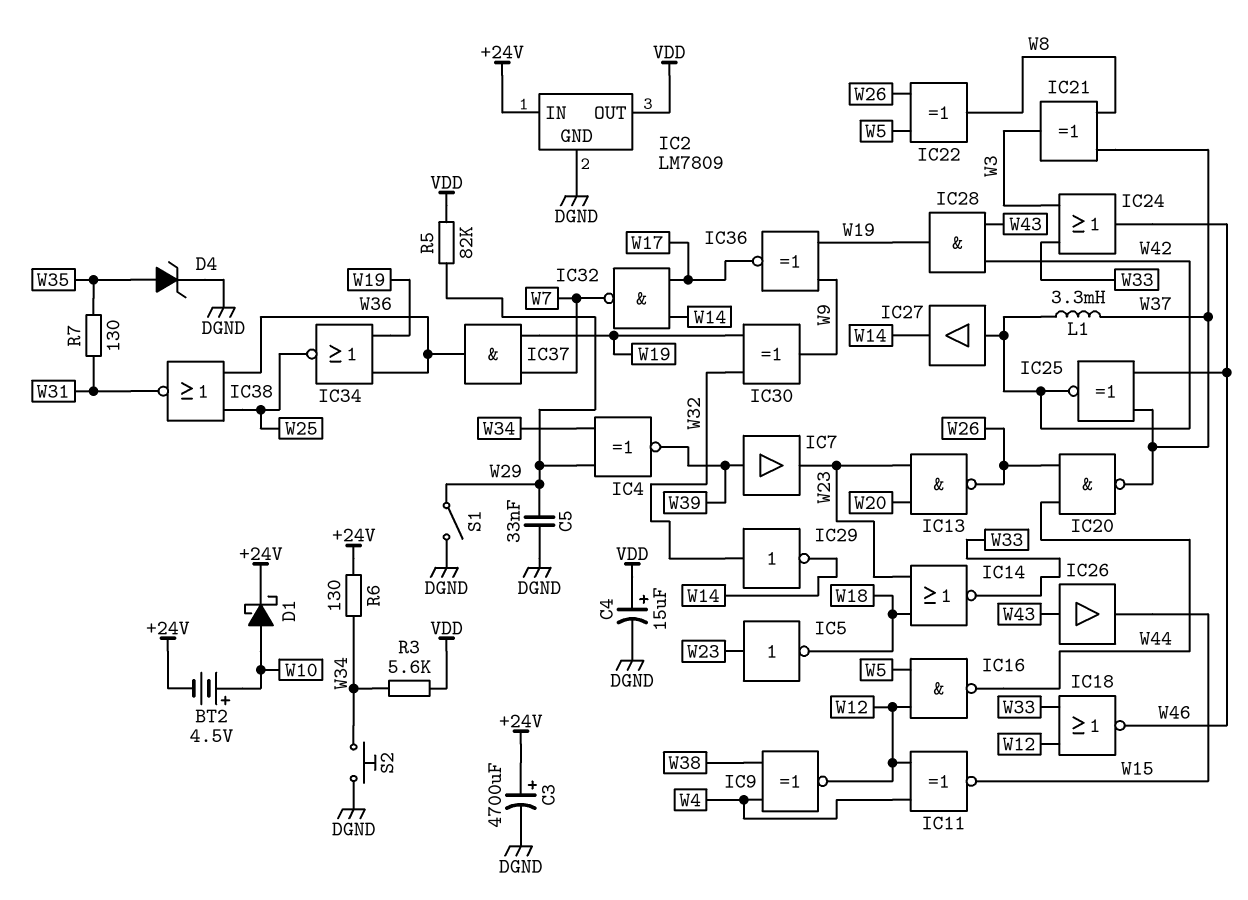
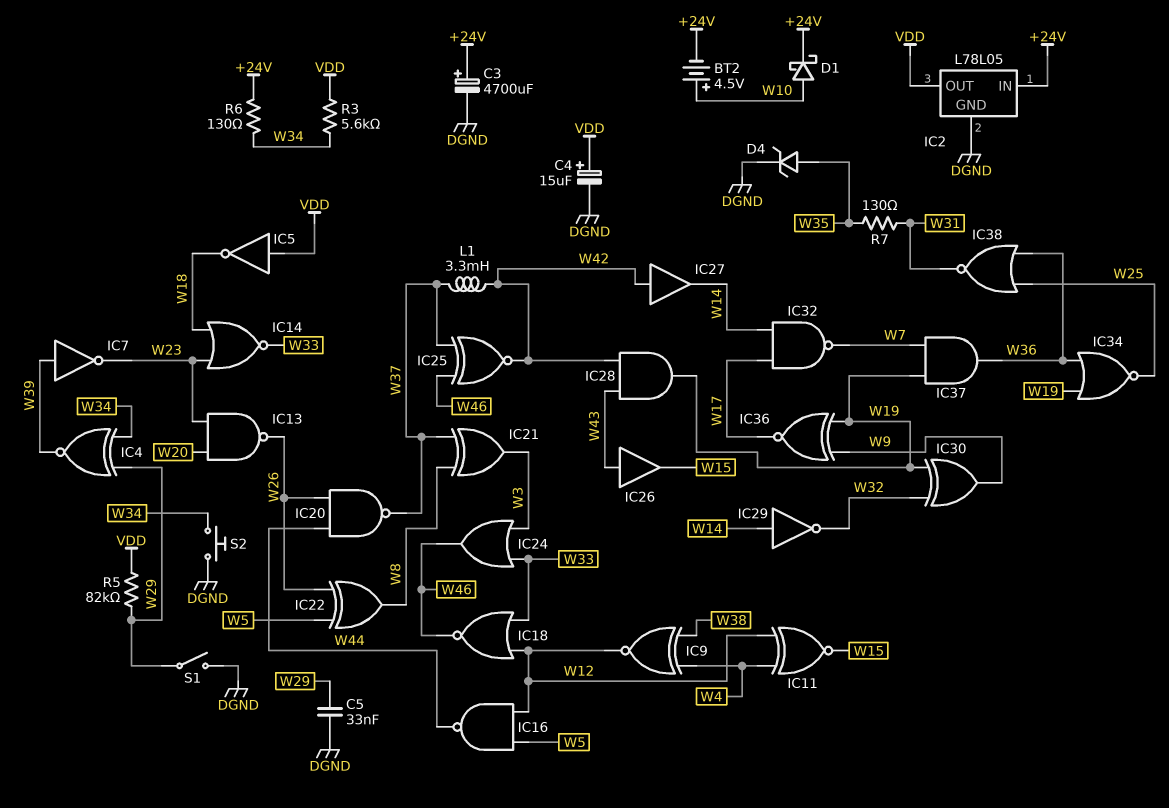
IC2: LM7809 -> L78L05
IC5: NOT (in W23, out W18) -> NOT (in VDD, out W18)
IC7: buffer (in W39, out W23) -> NOT (in W39, out W23)
IC29: NOT (in W32, out W14) -> NOT (in W14, out W32)

